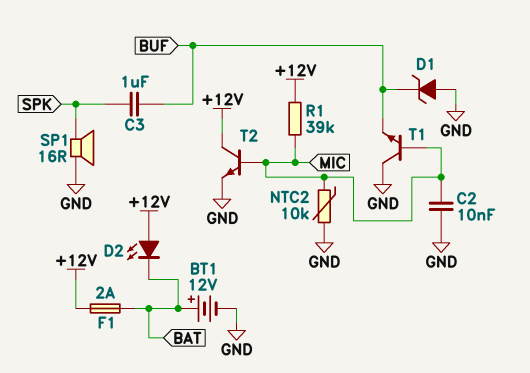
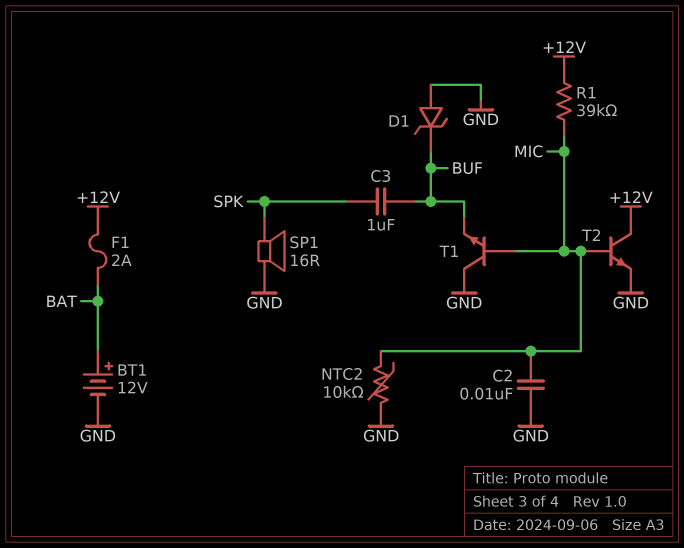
D2: LED (A +12V, K BAT) -> none

